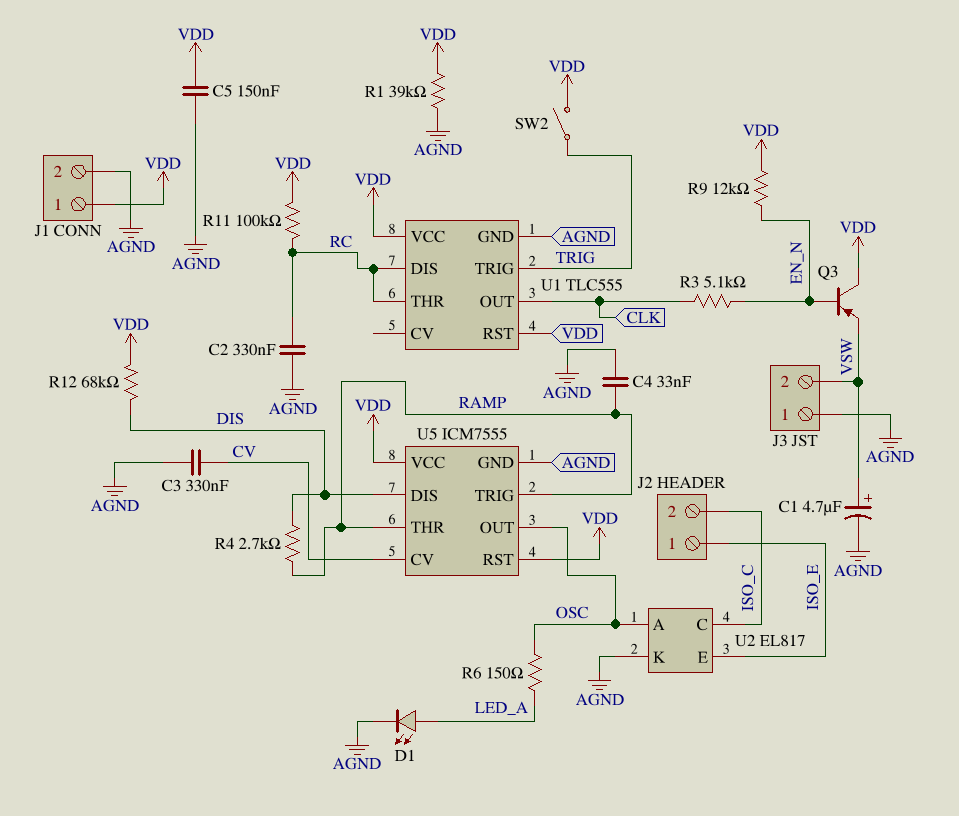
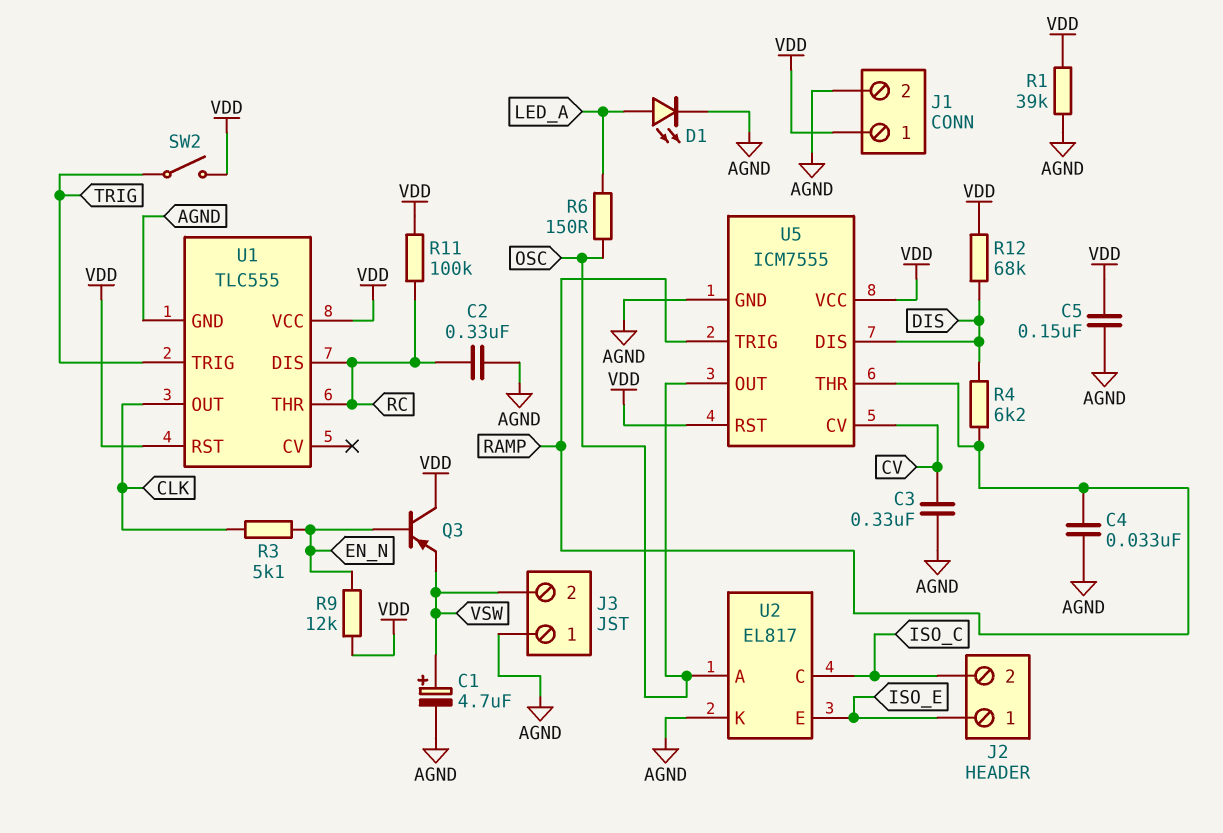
R4: 2.7k (DIS, RAMP) -> 6.2k (DIS, RAMP)

